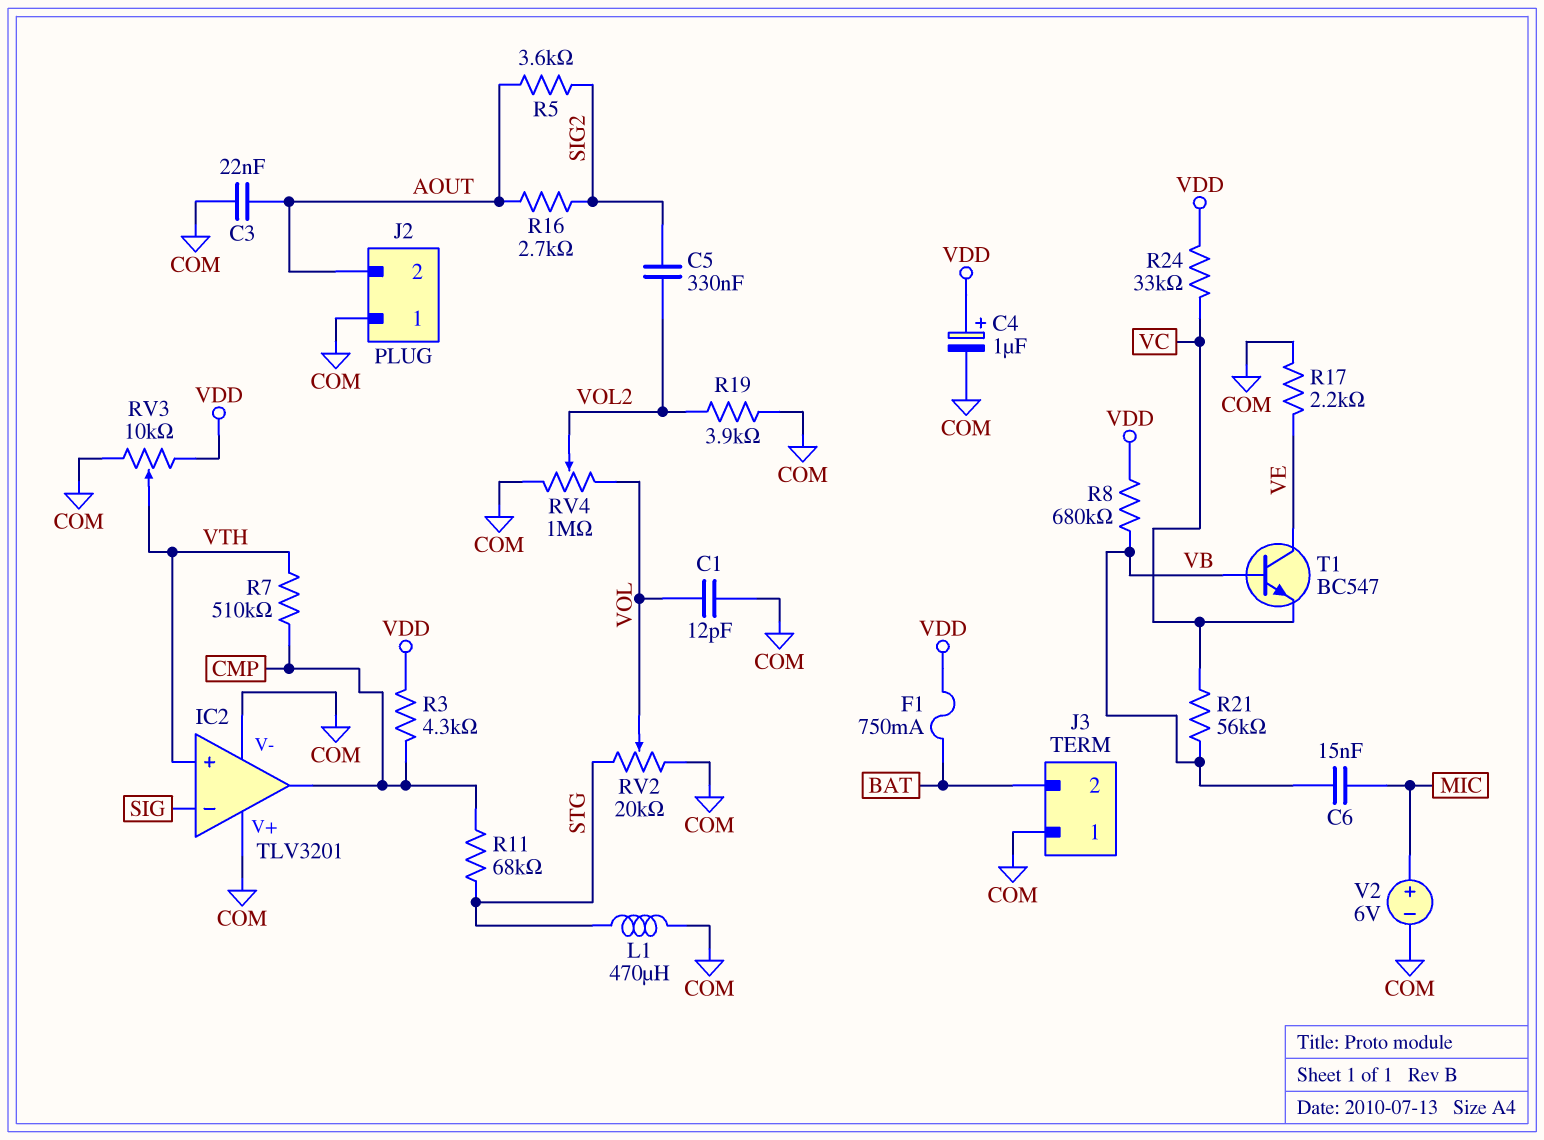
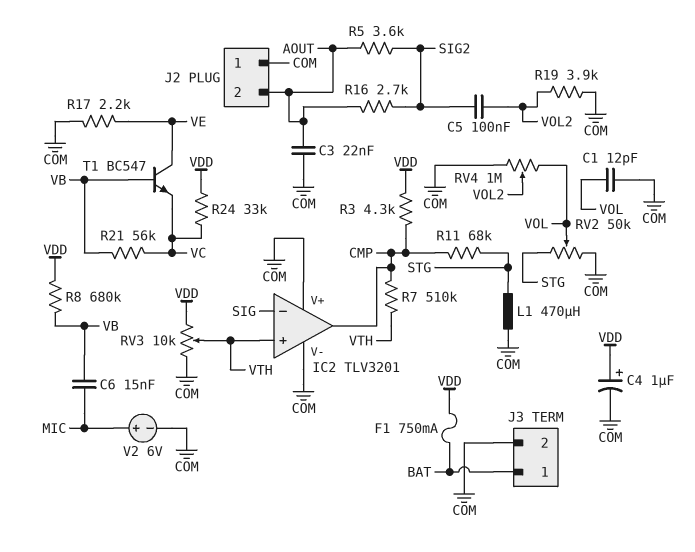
C5: 330nF (SIG2, VOL2) -> 100nF (SIG2, VOL2)
J3 pin 1: COM -> BAT
J3 pin 2: BAT -> COM
RV2: 20k (COM, STG, wiper VOL) -> 50k (COM, STG, wiper VOL)

